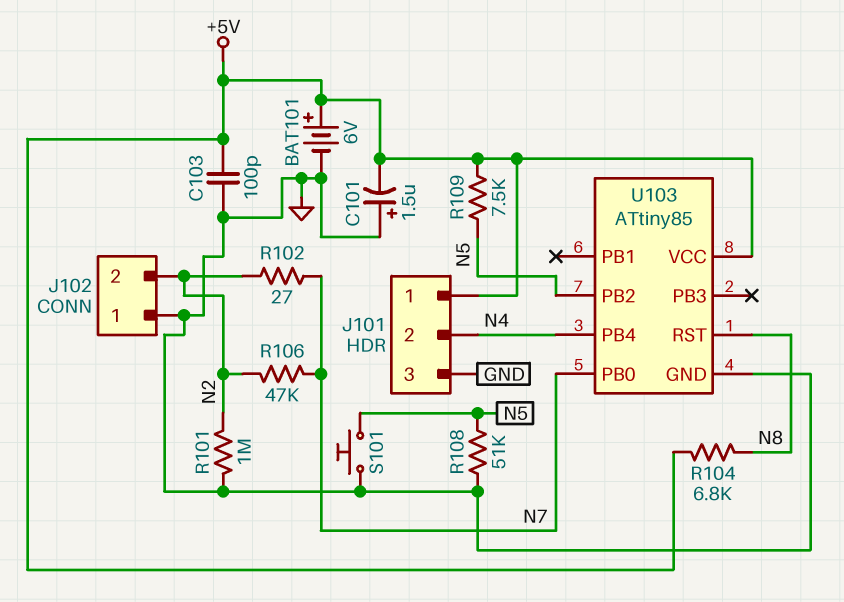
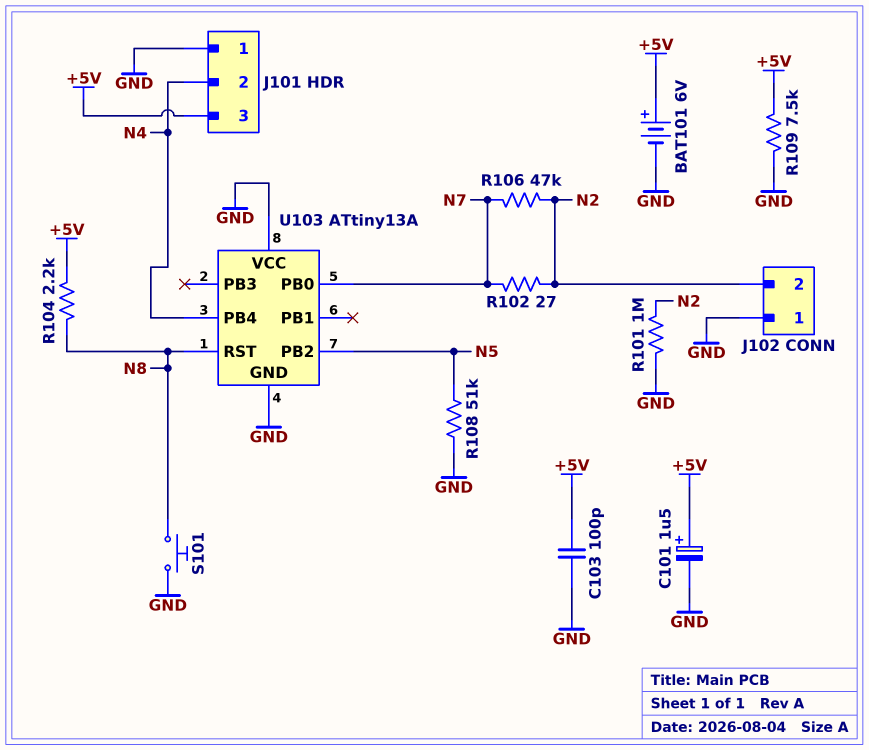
C101: 1.5uF (plus GND, minus +5V) -> 1.5uF (plus +5V, minus GND)
J101 pin 1: +5V -> GND
J101 pin 3: GND -> +5V
R104: 6.8k (+5V, N8) -> 2.2k (+5V, N8)
R109: 7.5k (+5V, N5) -> 7.5k (+5V, GND)
S101: button (GND, N5) -> button (GND, N8)
U103: ATtiny85 -> ATtiny13A
U103 pin VCC: +5V -> GND

